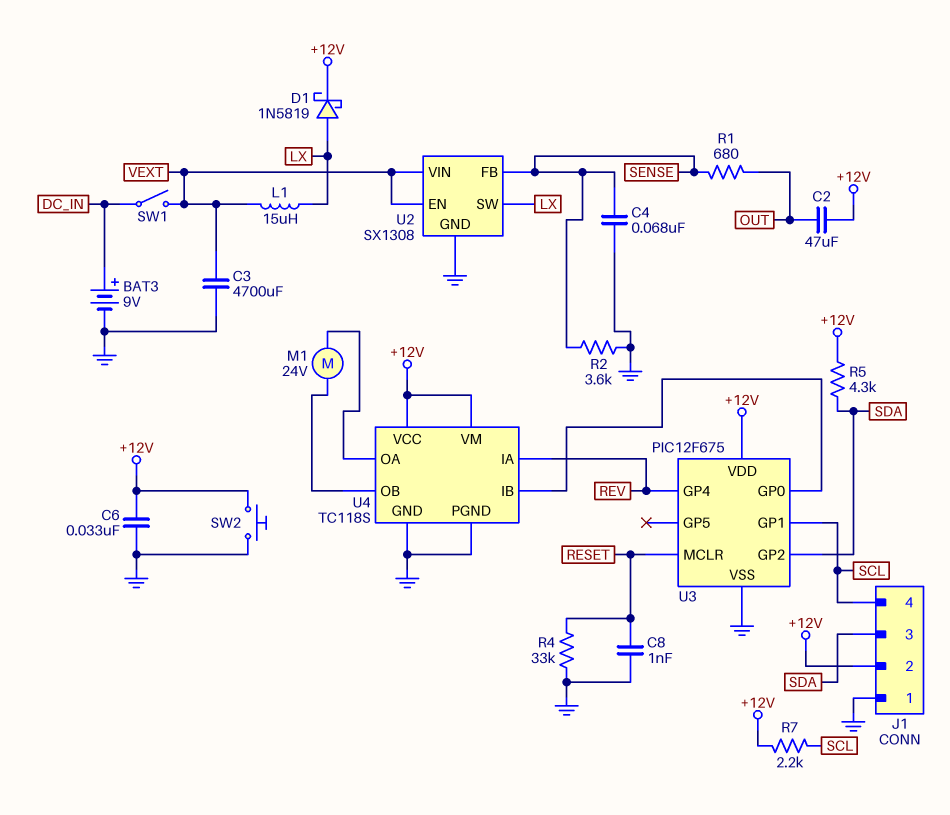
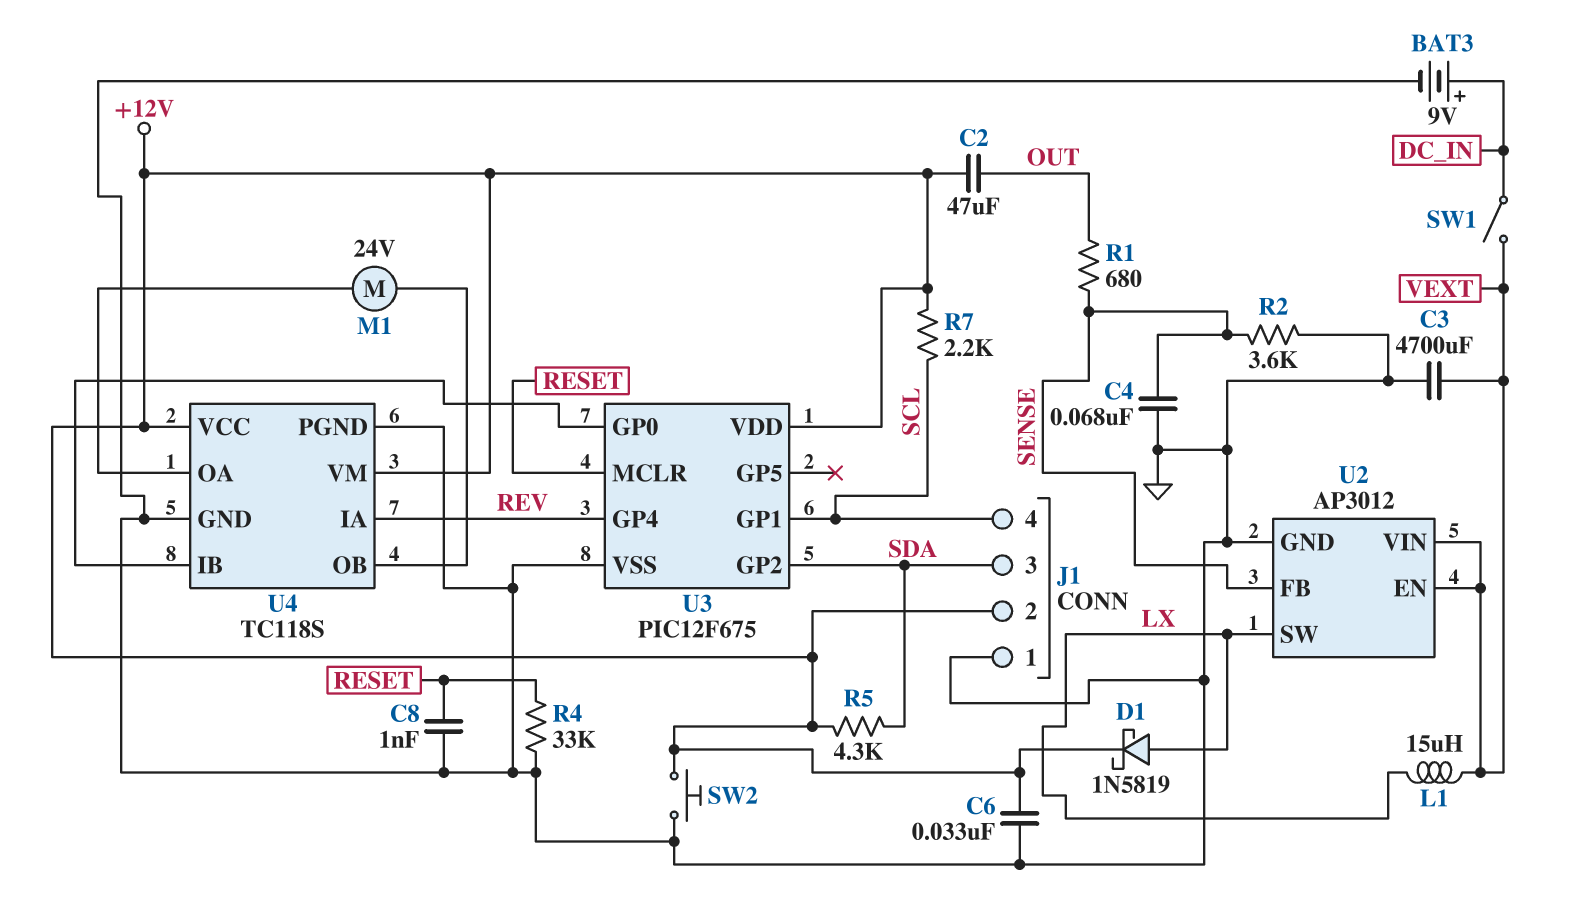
U2: SX1308 -> AP3012

